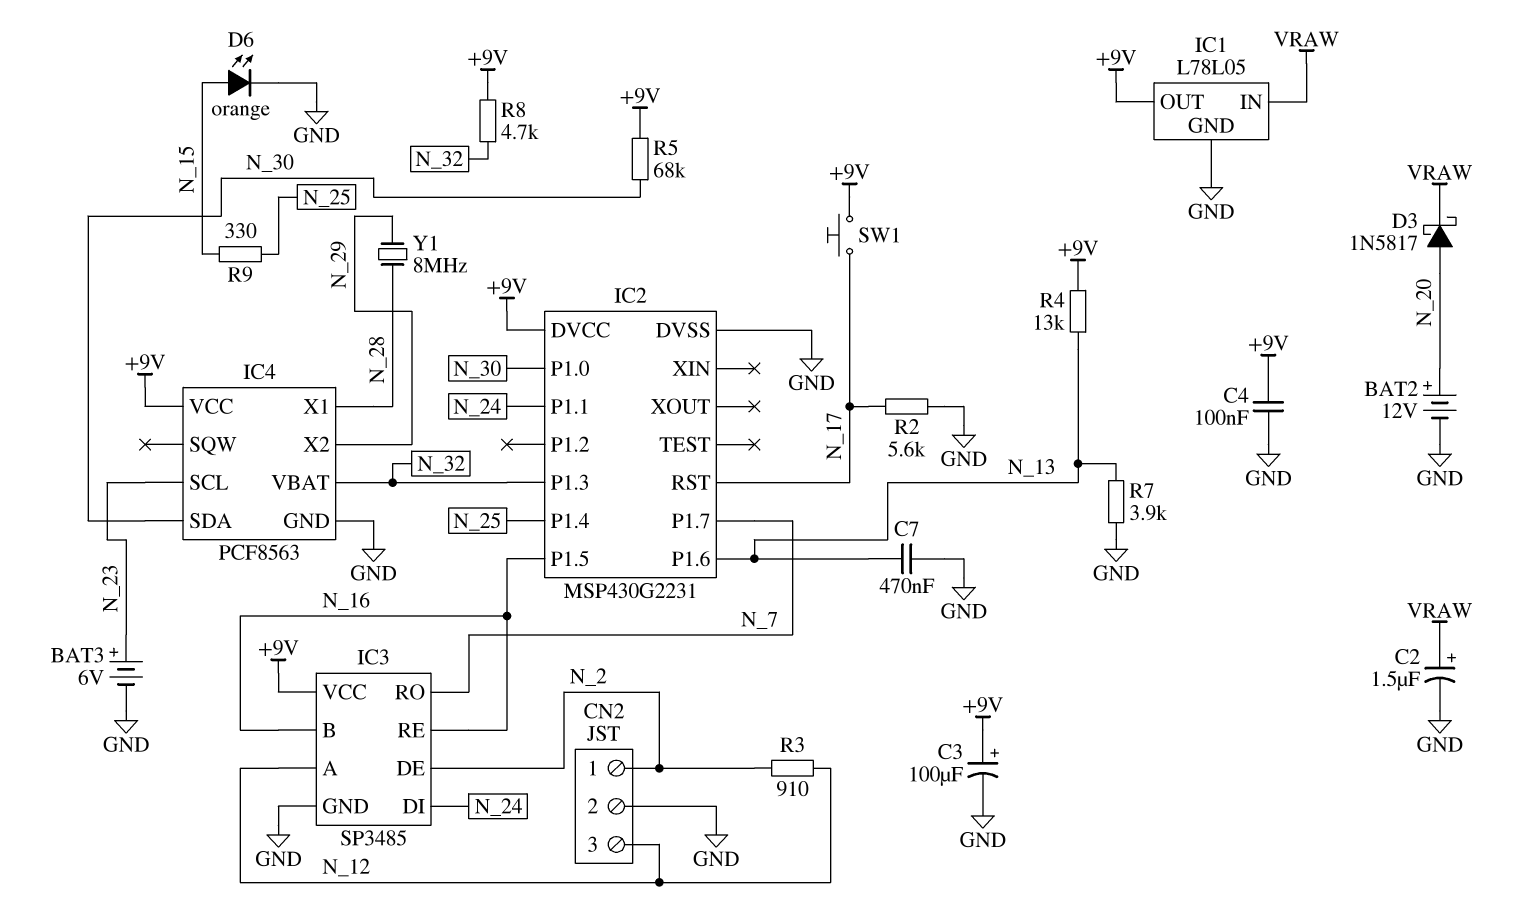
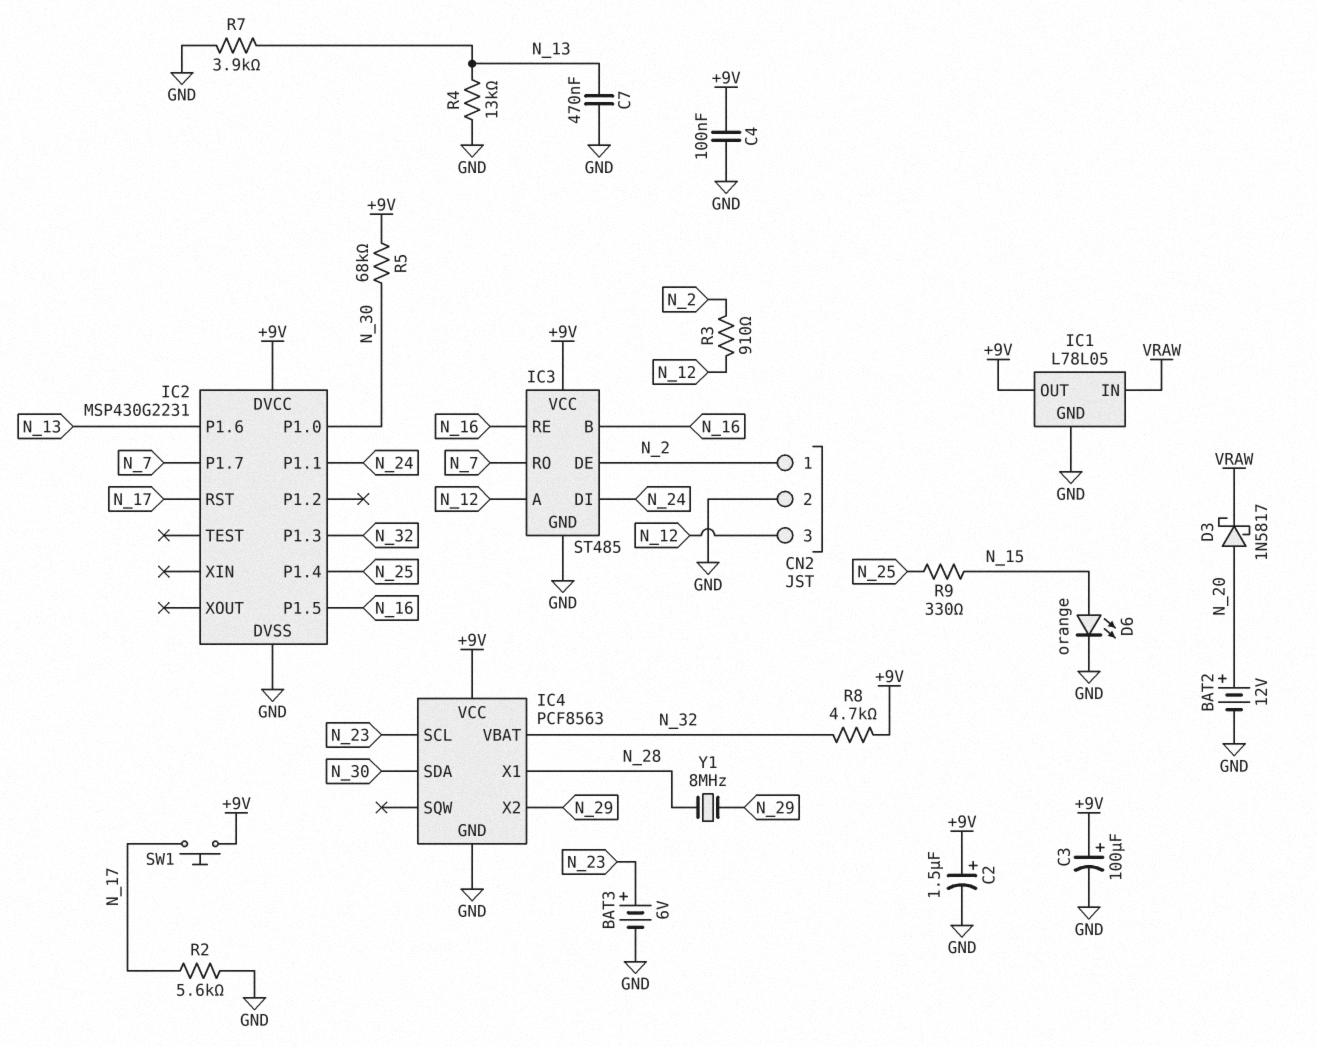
C2: 1.5uF (plus VRAW, minus GND) -> 1.5uF (plus +9V, minus GND)
IC3: SP3485 -> ST485
R4: 13k (+9V, N_13) -> 13k (GND, N_13)

